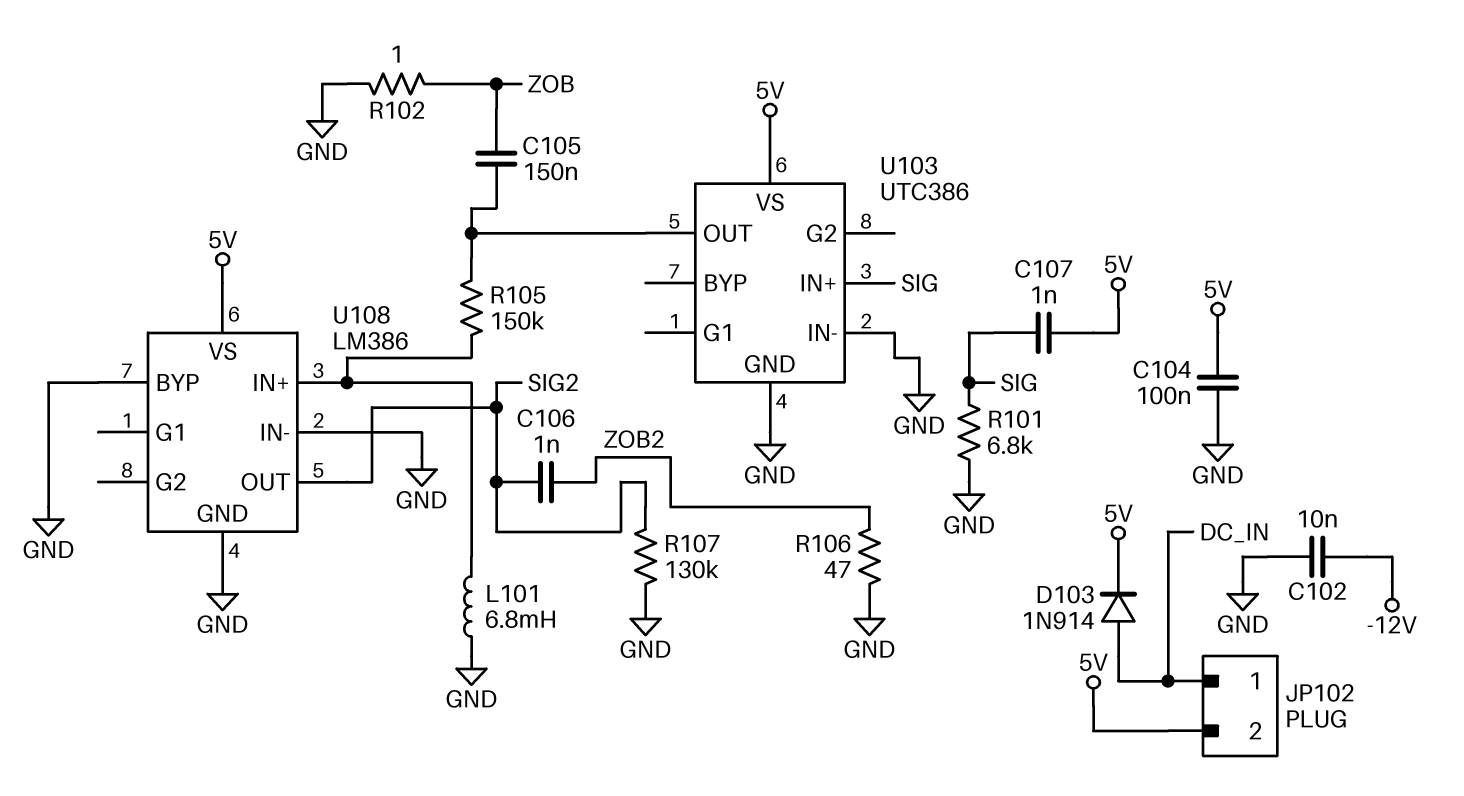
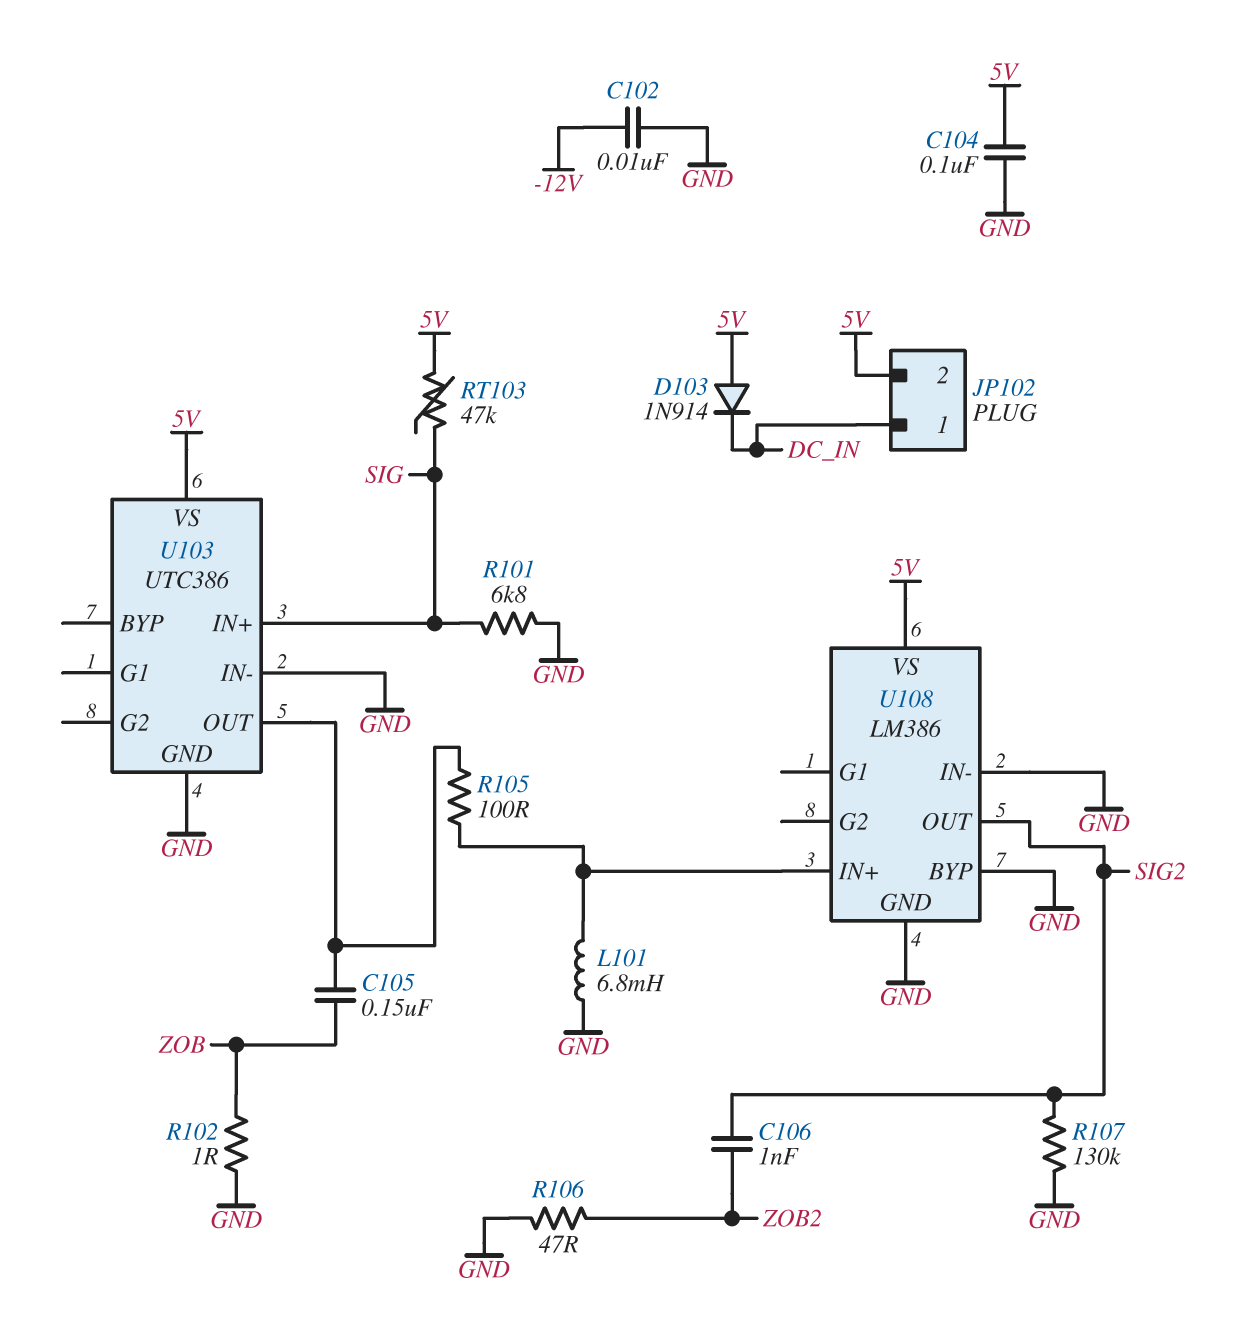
C107: 1nF (5V, SIG) -> none
D103: diode 1N914 (A DC_IN, K 5V) -> diode 1N914 (A 5V, K DC_IN)
R105: 150k (U103/OUT, U108/IN+) -> 100 (U103/OUT, U108/IN+)
RT103: none -> 47k (5V, SIG)

